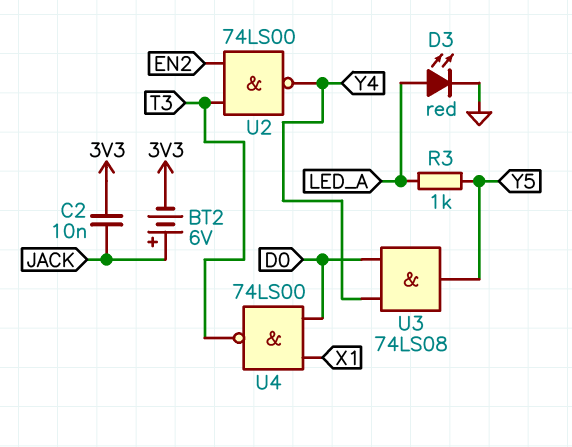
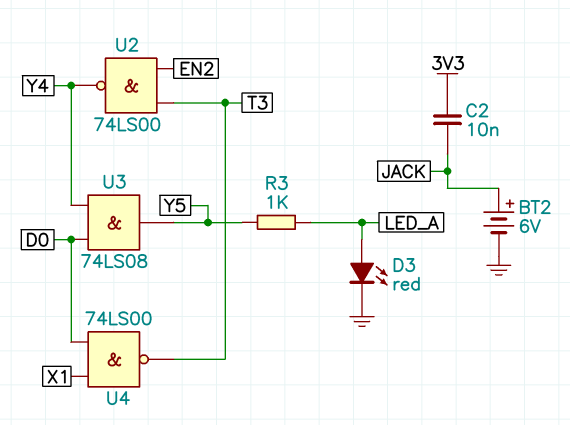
BT2: 6V (plus JACK, minus 3V3) -> 6V (plus JACK, minus GND)

